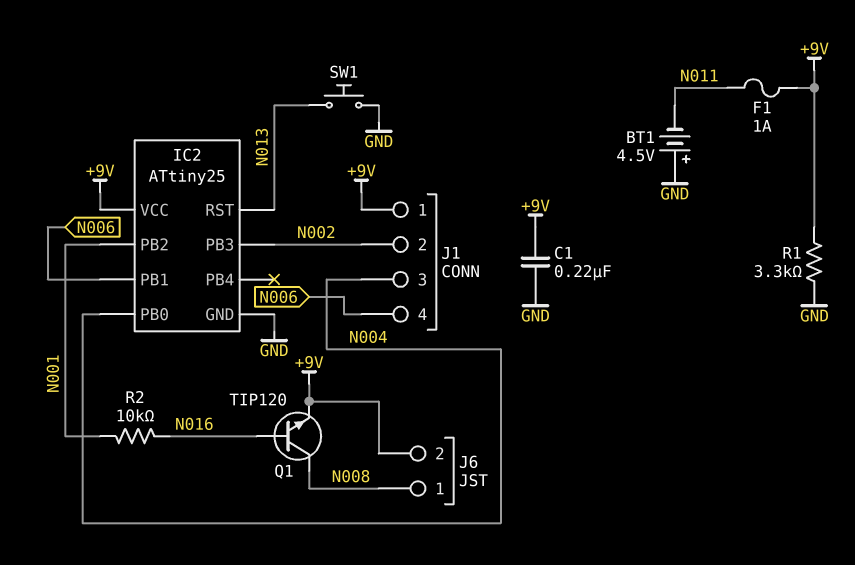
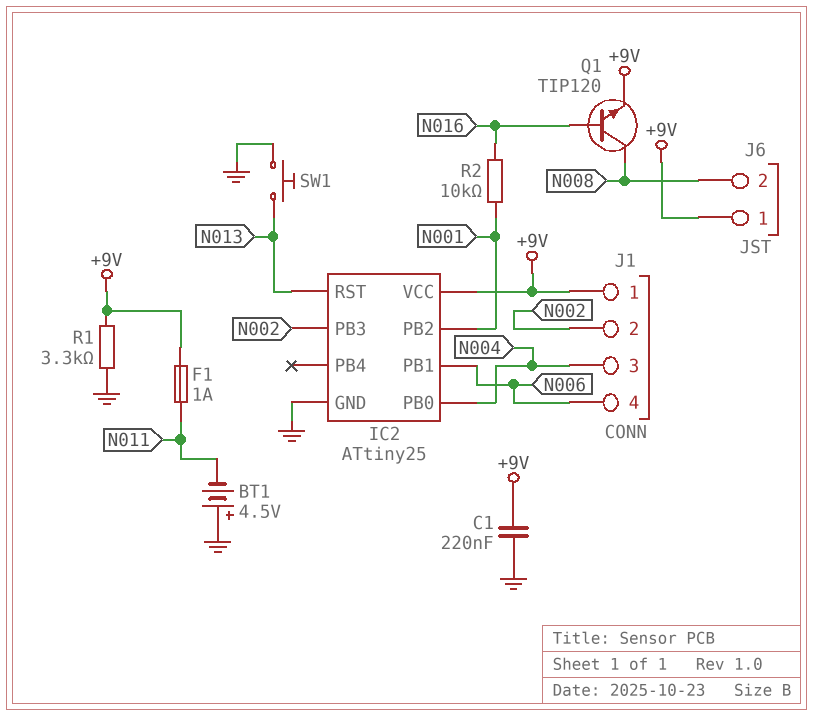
J6 pin 1: N008 -> +9V
J6 pin 2: +9V -> N008

